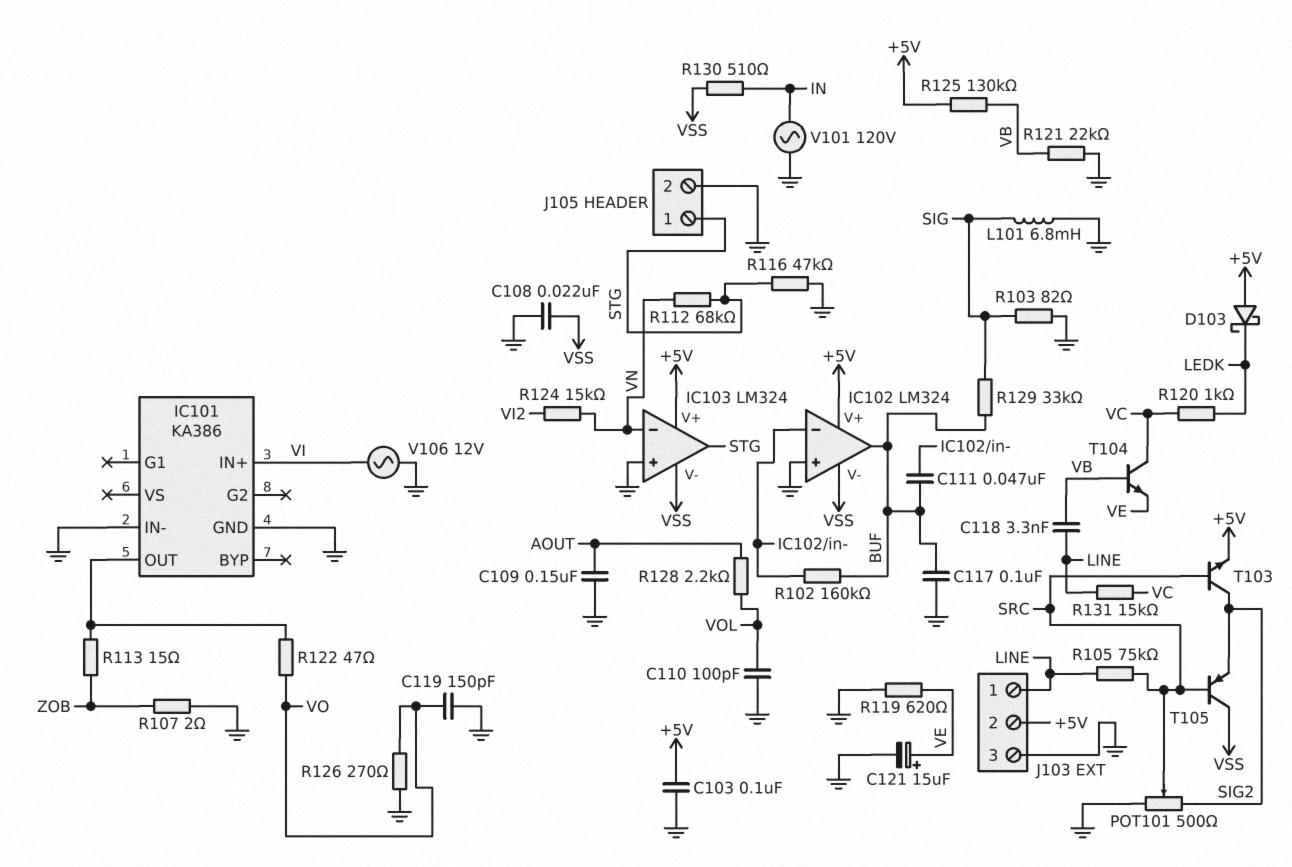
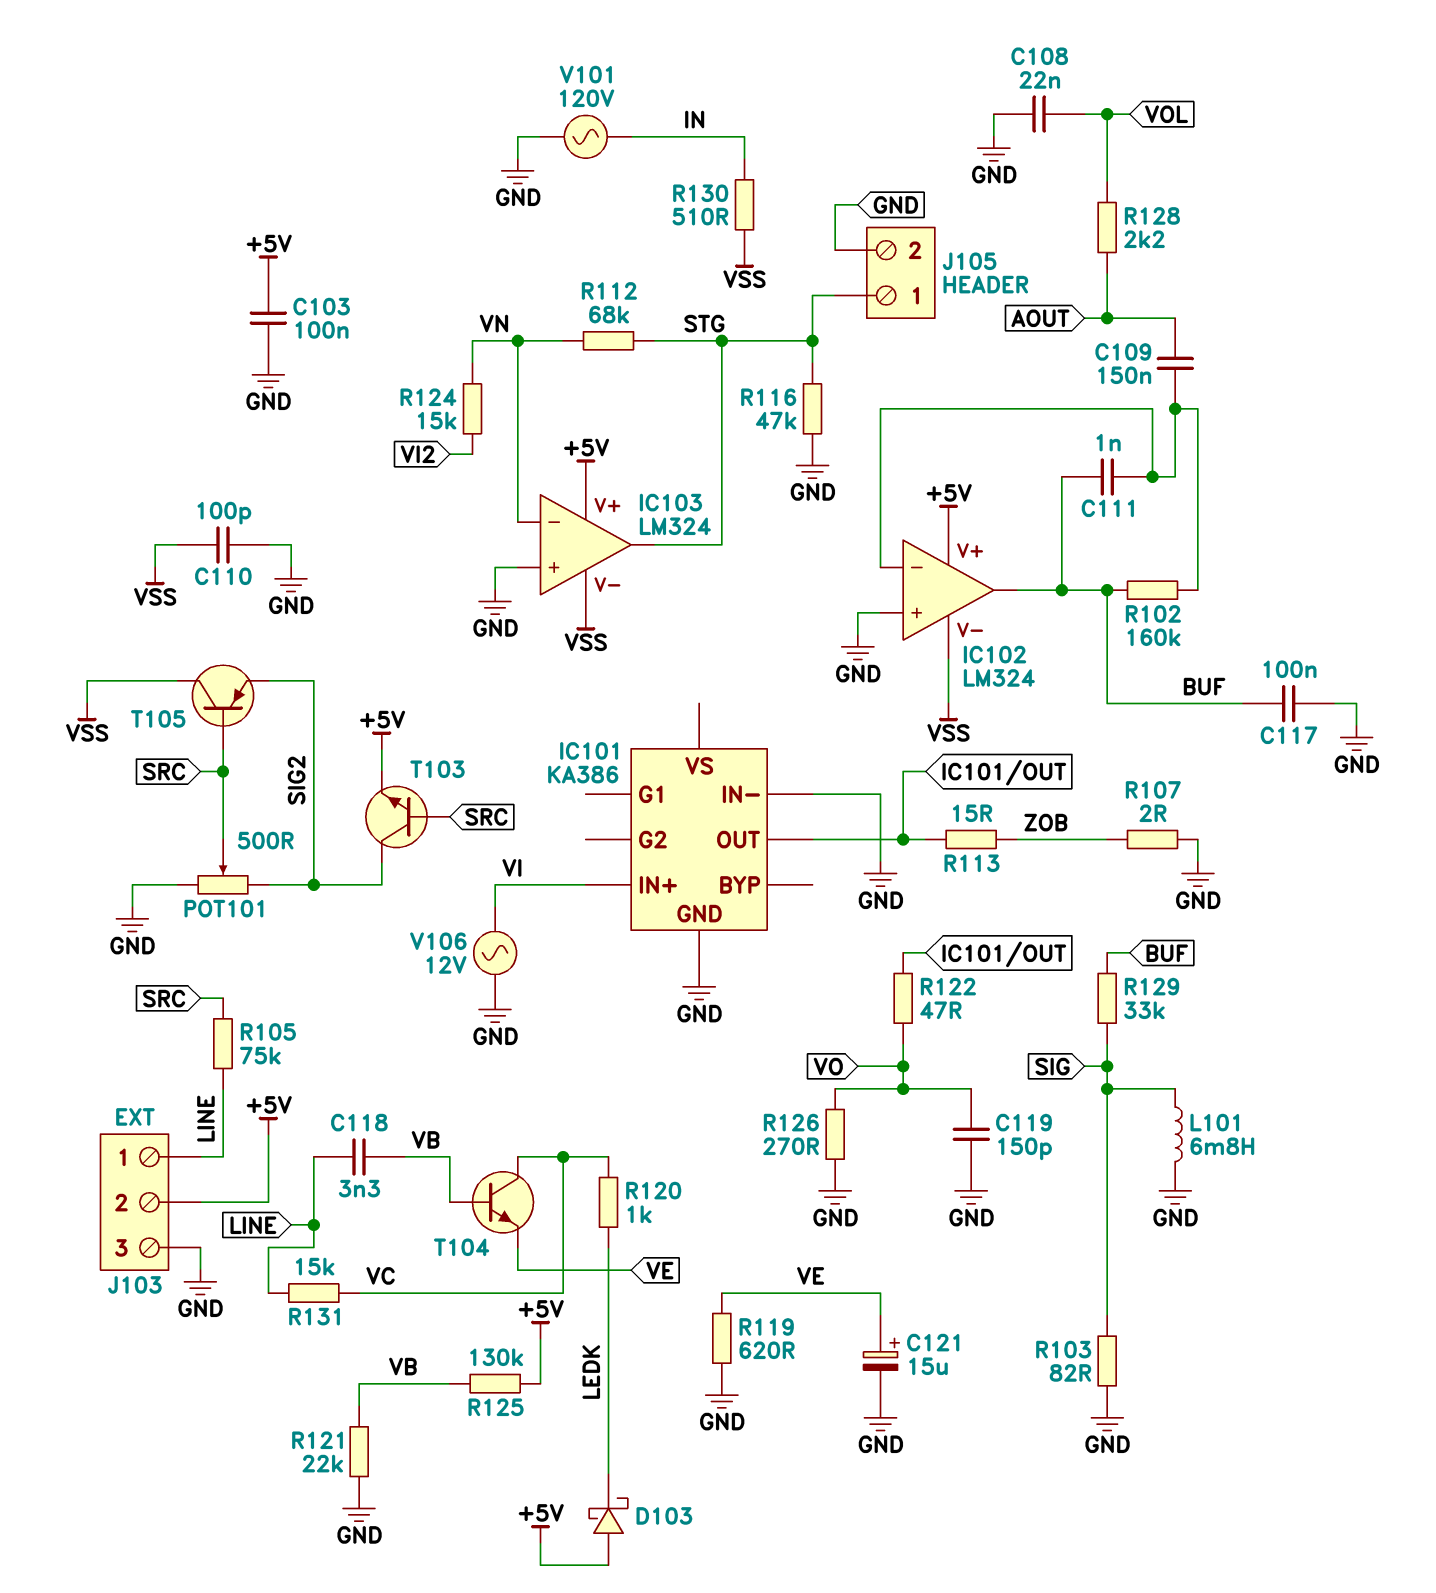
C108: 22nF (GND, VSS) -> 22nF (GND, VOL)
C109: 150nF (AOUT, GND) -> 150nF (AOUT, IC102/in-)
C110: 100pF (GND, VOL) -> 100pF (GND, VSS)
C111: 47nF (BUF, IC102/in-) -> 1nF (BUF, IC102/in-)

